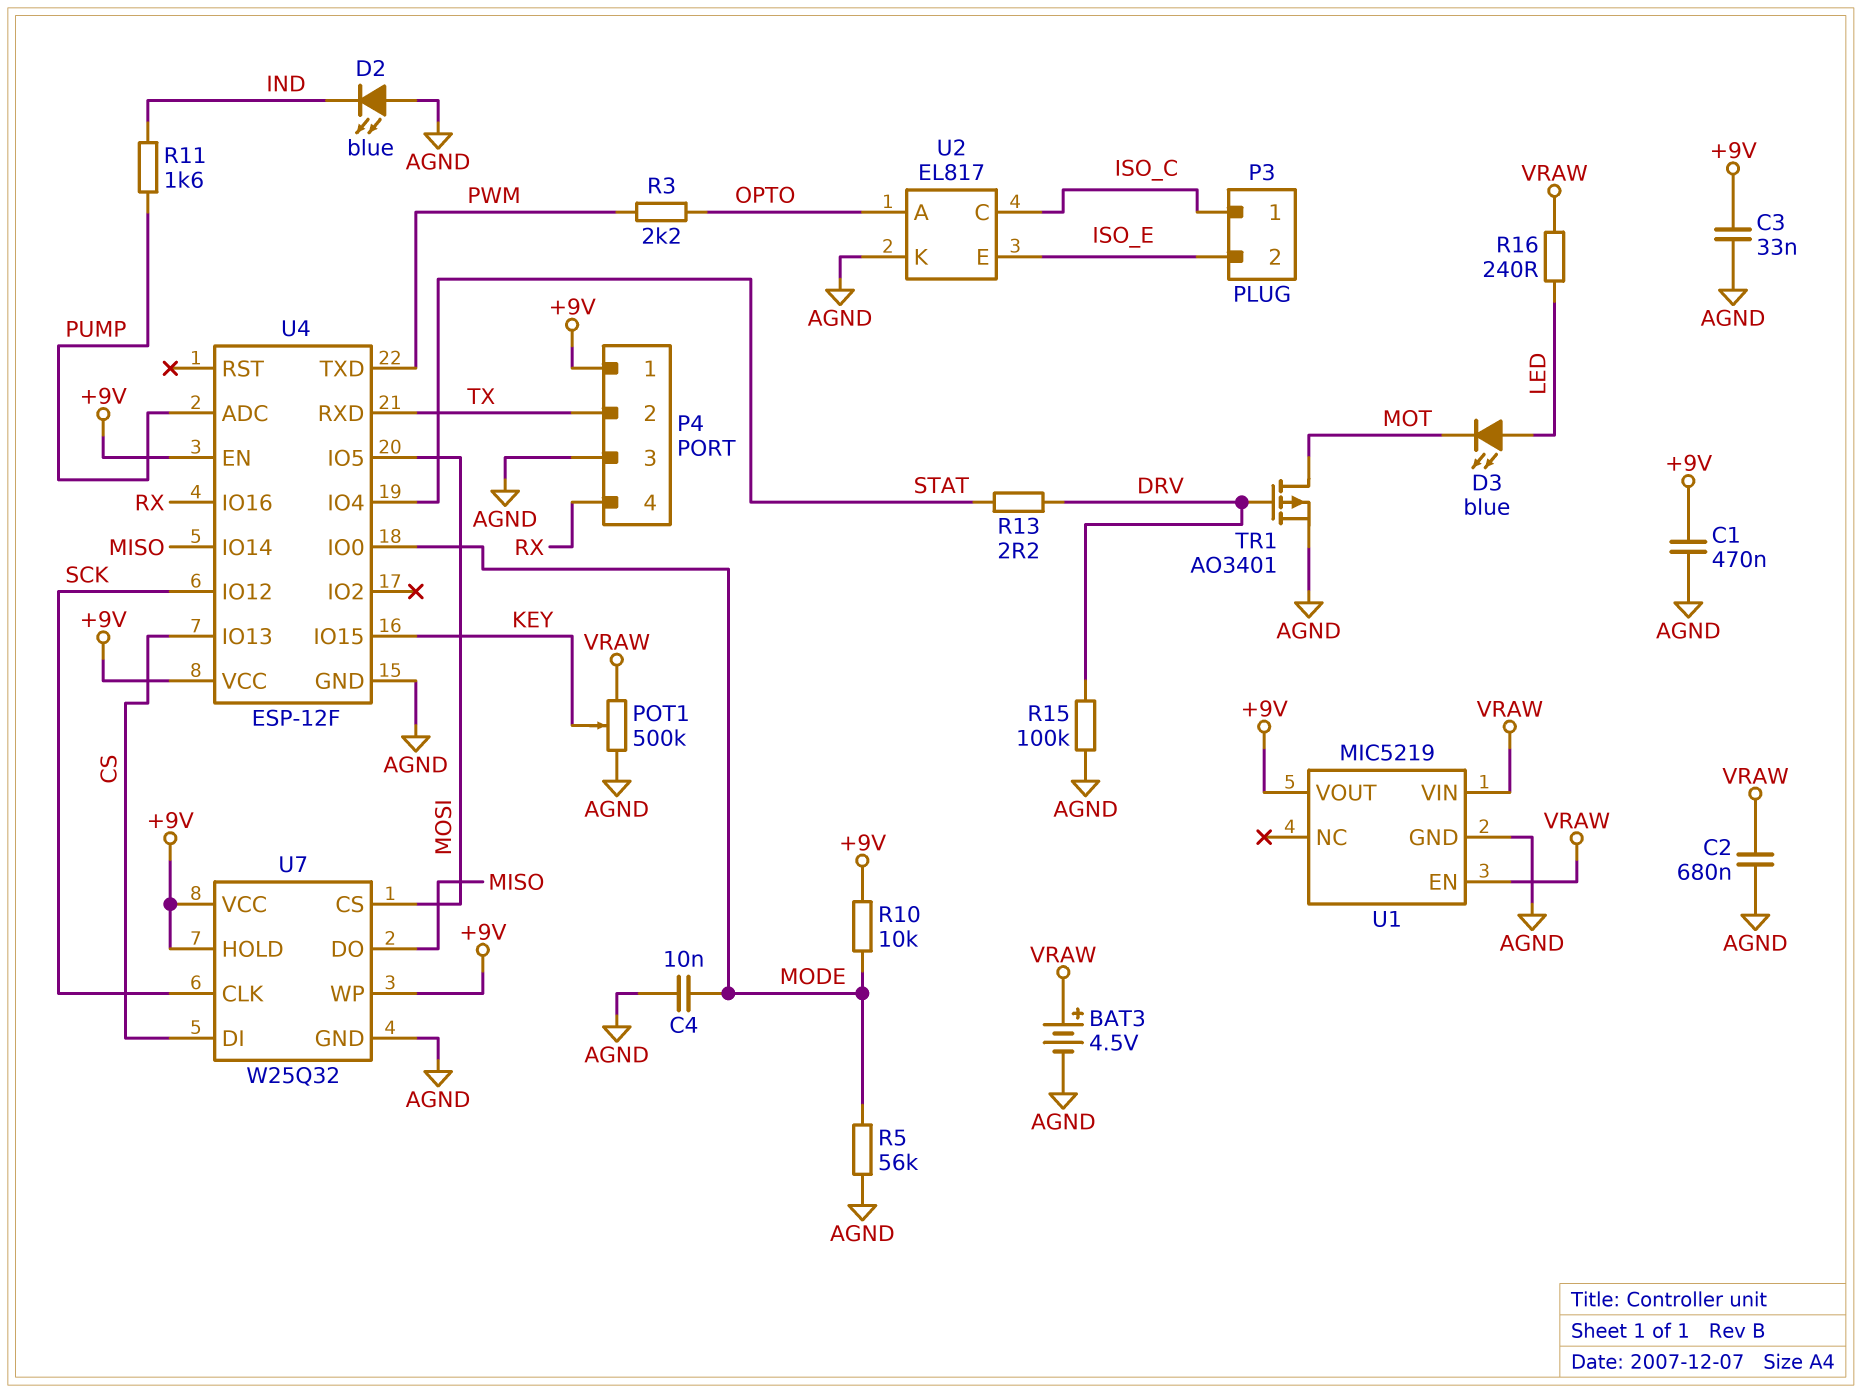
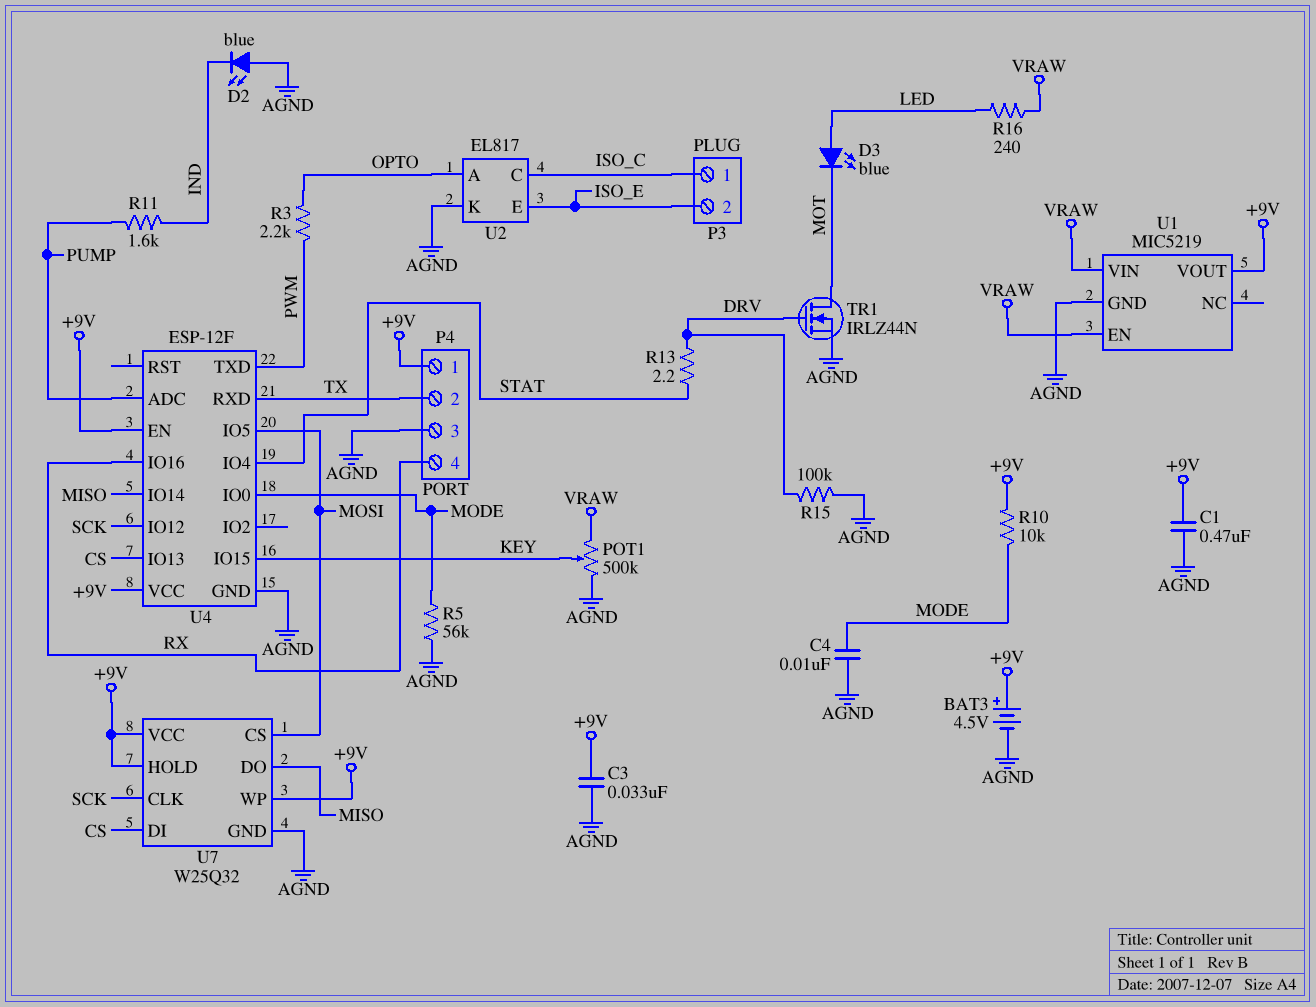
BAT3: 4.5V (plus VRAW, minus AGND) -> 4.5V (plus +9V, minus AGND)
C2: 680nF (AGND, VRAW) -> none
TR1: PMOS AO3401 (G DRV, D MOT, S AGND) -> NMOS IRLZ44N (G DRV, D MOT, S AGND)

